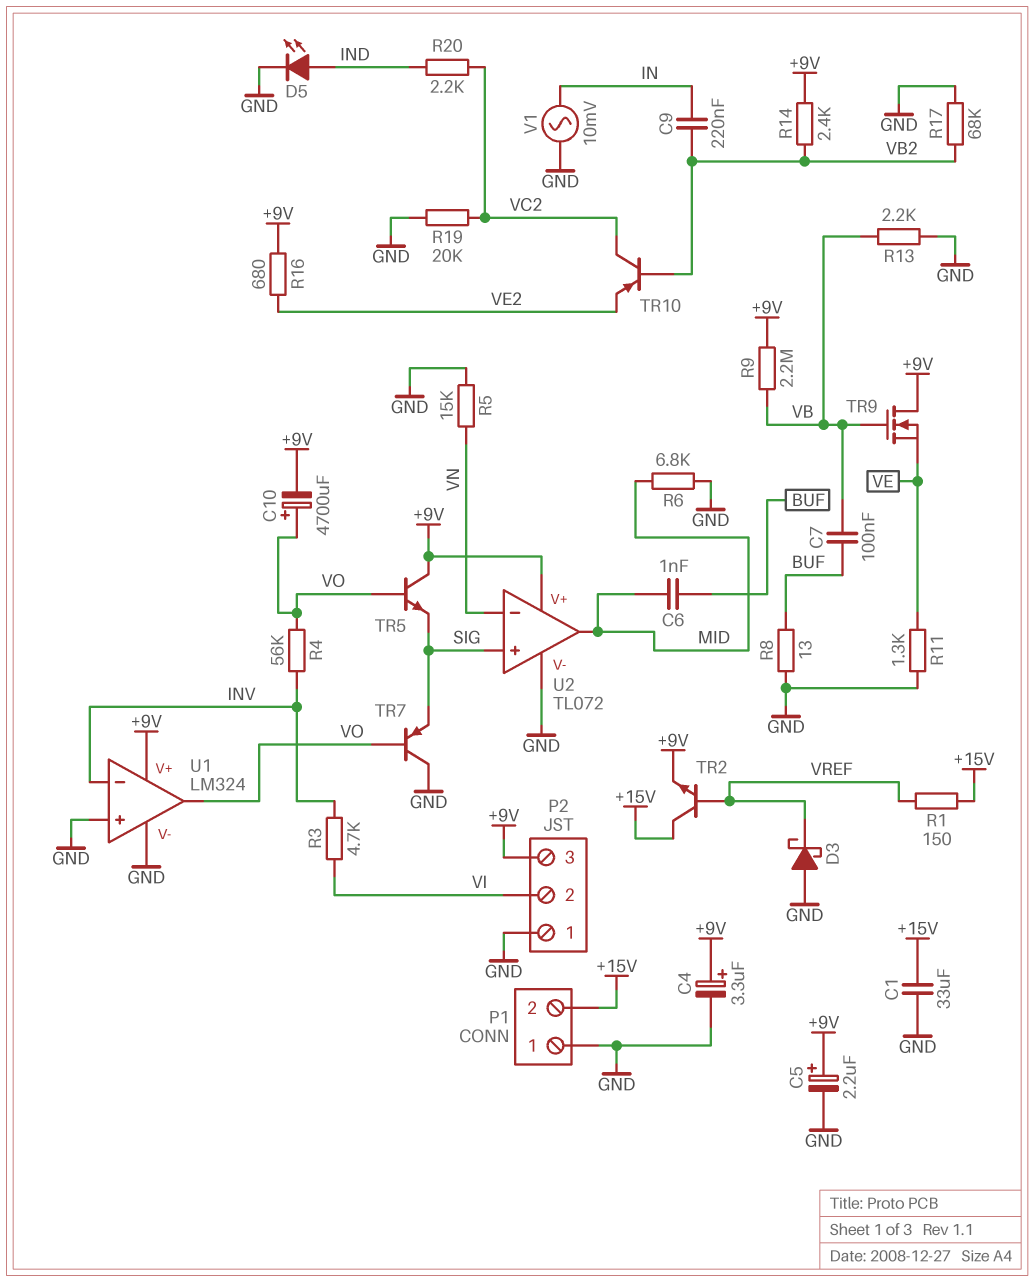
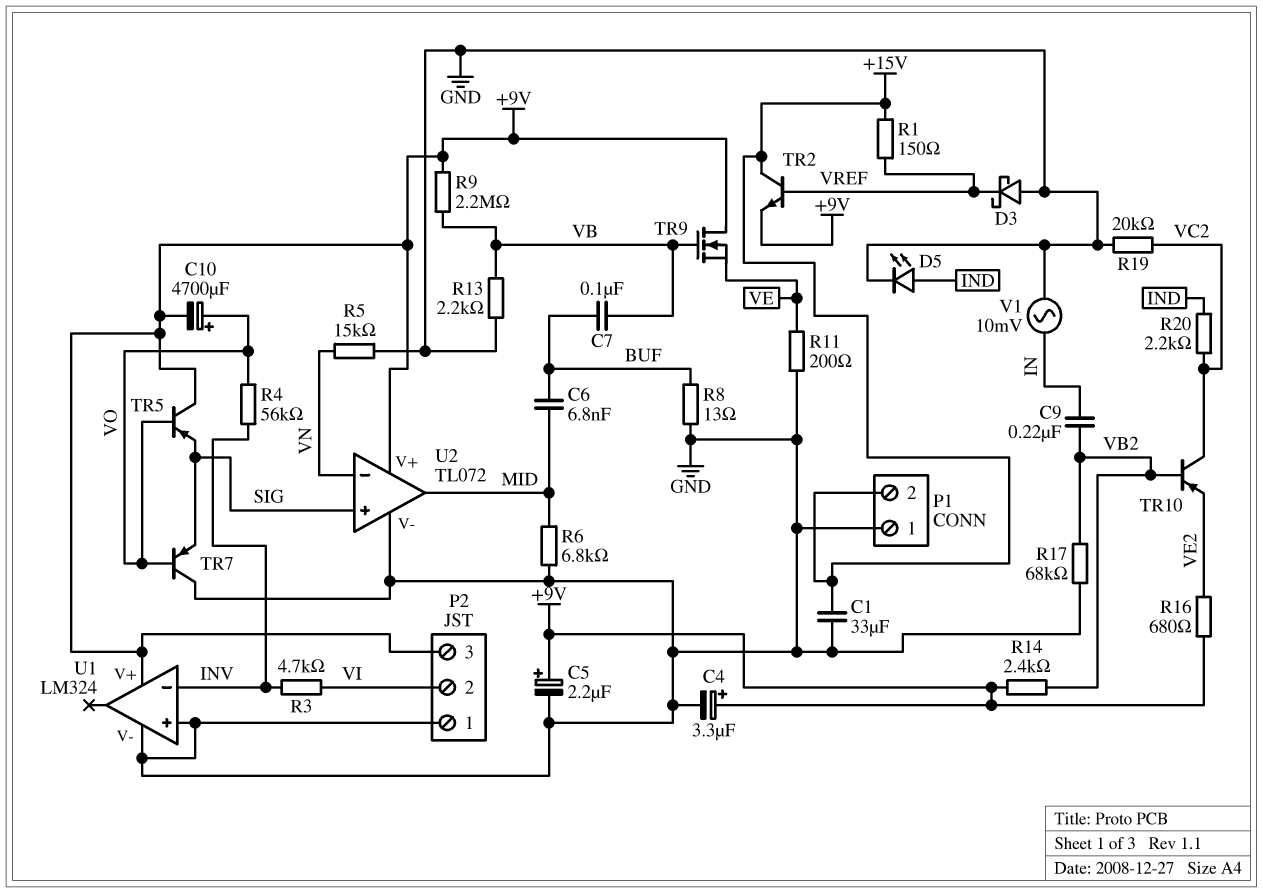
C6: 1nF (BUF, MID) -> 6.8nF (BUF, MID)
R11: 1.3k (GND, VE) -> 200 (GND, VE)
TR5: NPN (B VO, C +9V, E SIG) -> PNP (B VO, C +9V, E SIG)
U1 pin out: VO -> none

